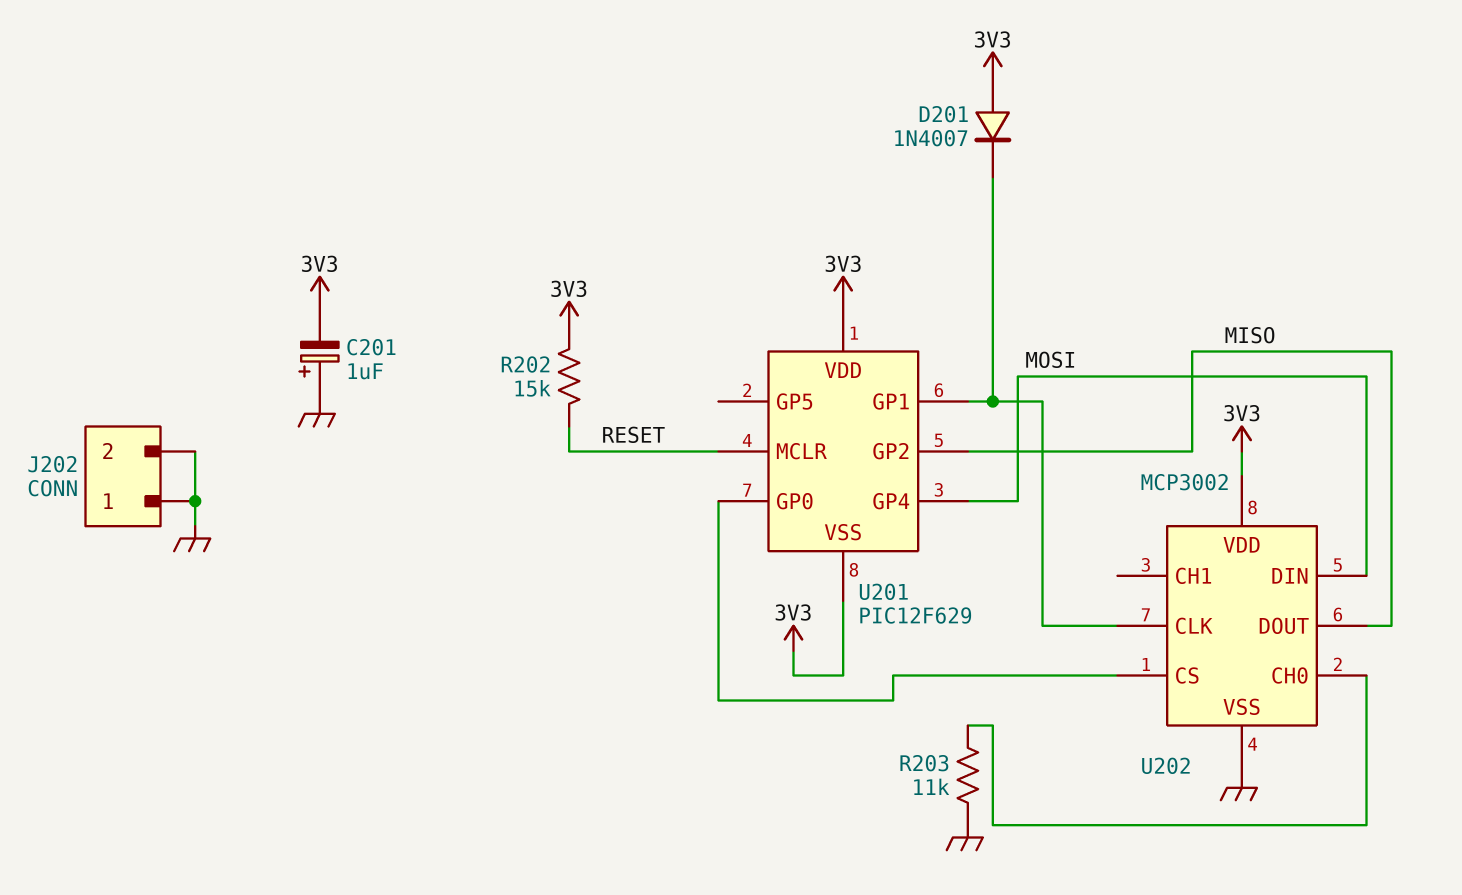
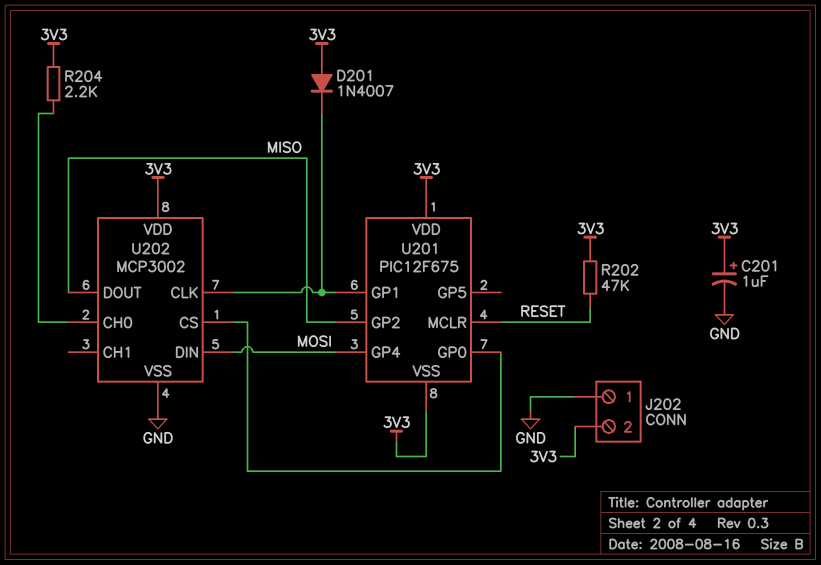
C201: 1uF (plus GND, minus 3V3) -> 1uF (plus 3V3, minus GND)
J202 pin 2: GND -> 3V3
R202: 15k (3V3, RESET) -> 47k (3V3, RESET)
R203: 11k (GND, U202/CH0) -> none
R204: none -> 2.2k (3V3, U202/CH0)
U201: PIC12F629 -> PIC12F675

